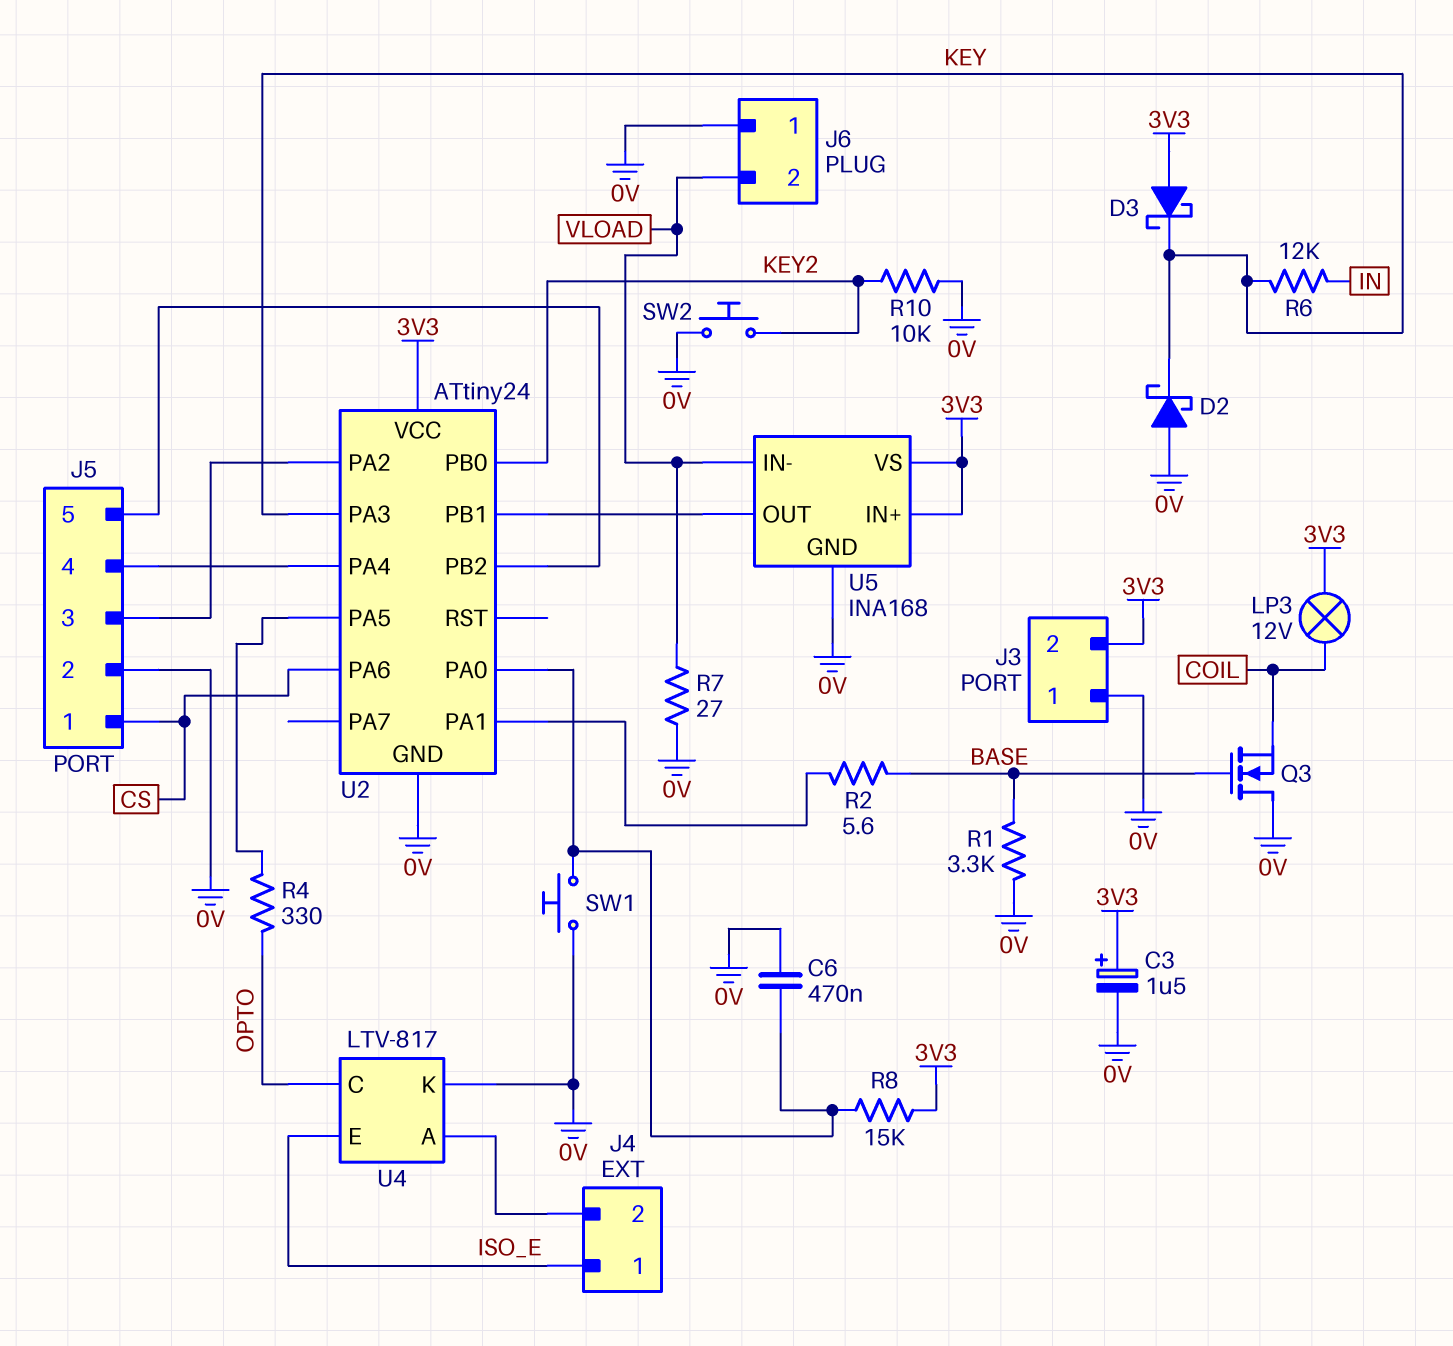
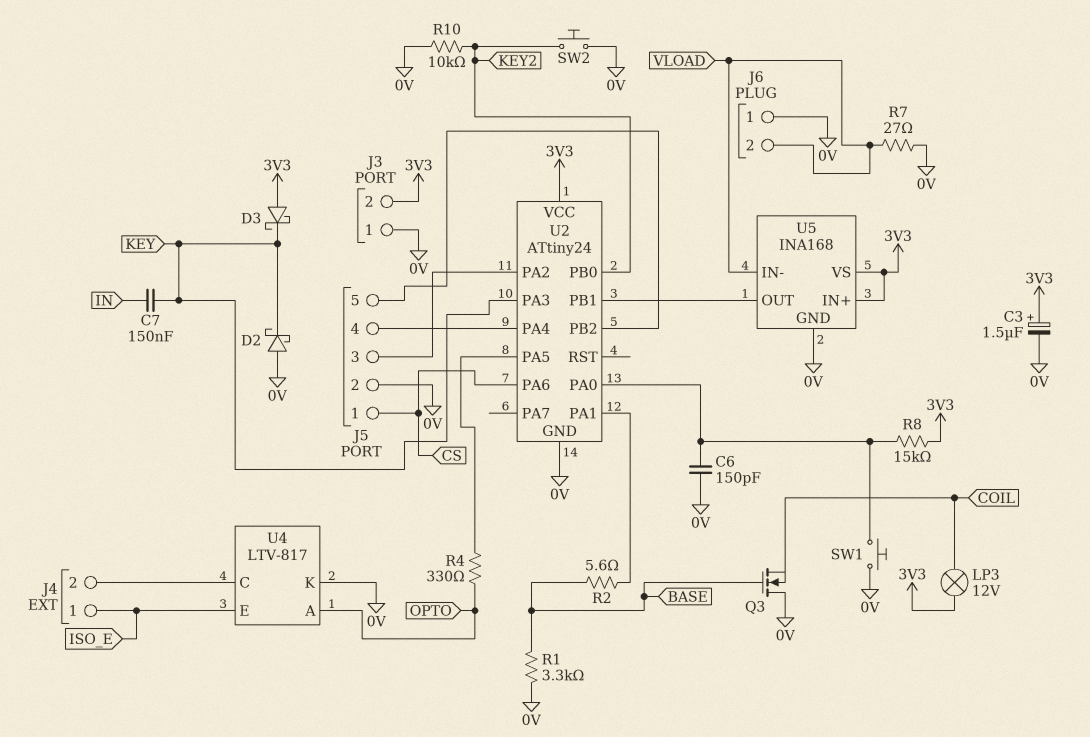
C6: 470nF (0V, U2/PA0) -> 150pF (0V, U2/PA0)
C7: none -> 150nF (IN, KEY)
R6: 12k (IN, KEY) -> none
U4 pin A: J4/2 -> OPTO
U4 pin C: OPTO -> J4/2

